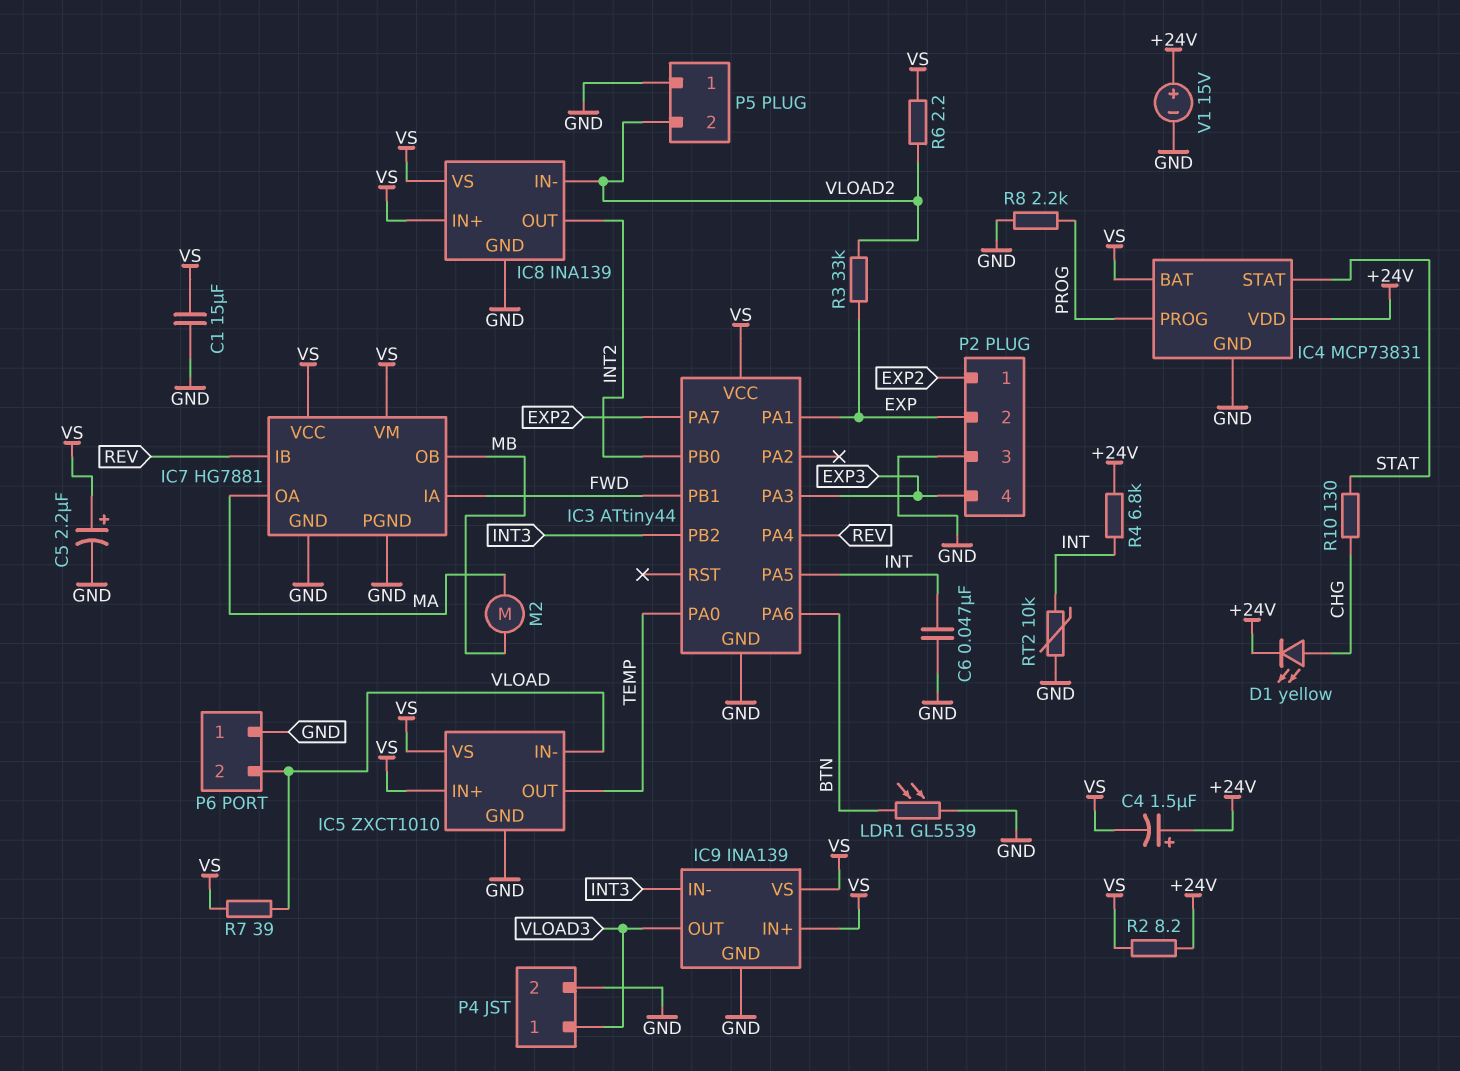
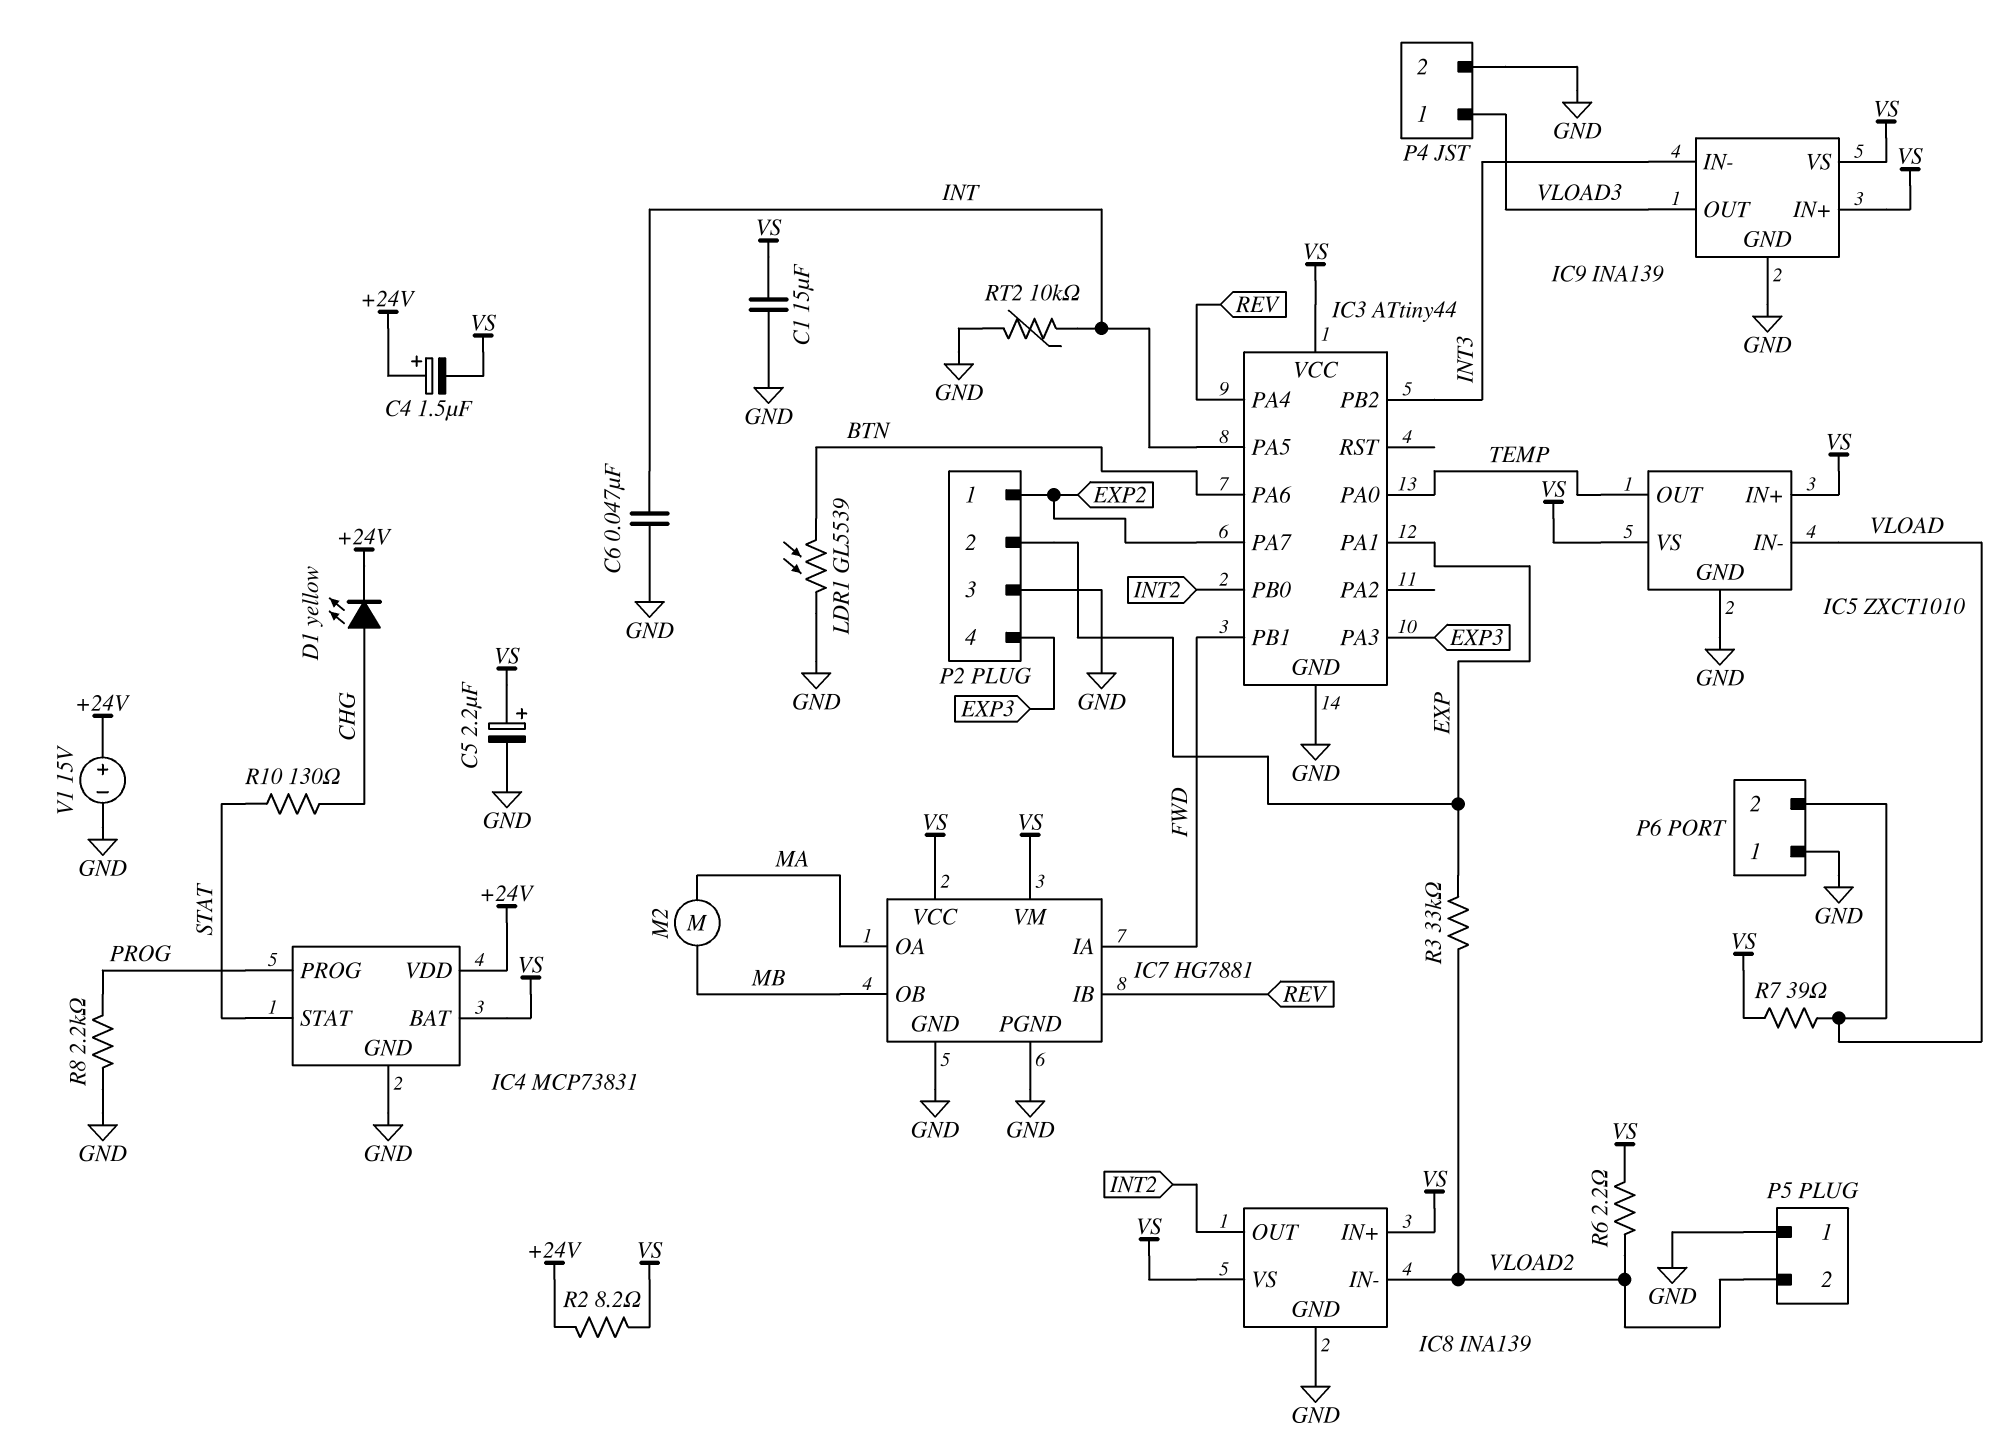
R4: 6.8k (+24V, INT) -> none

